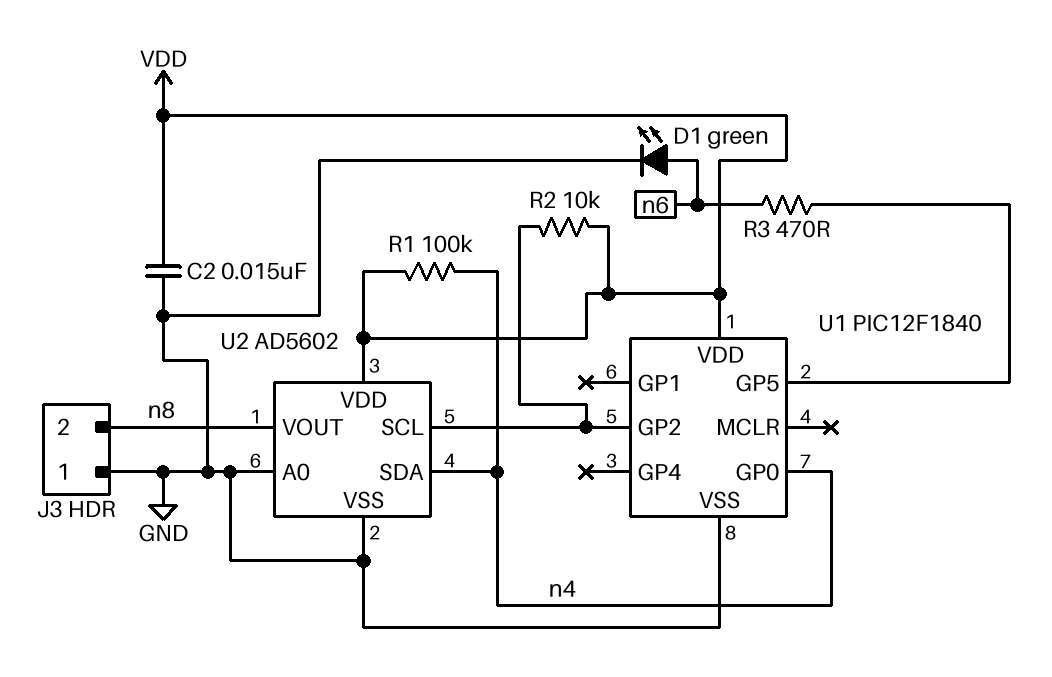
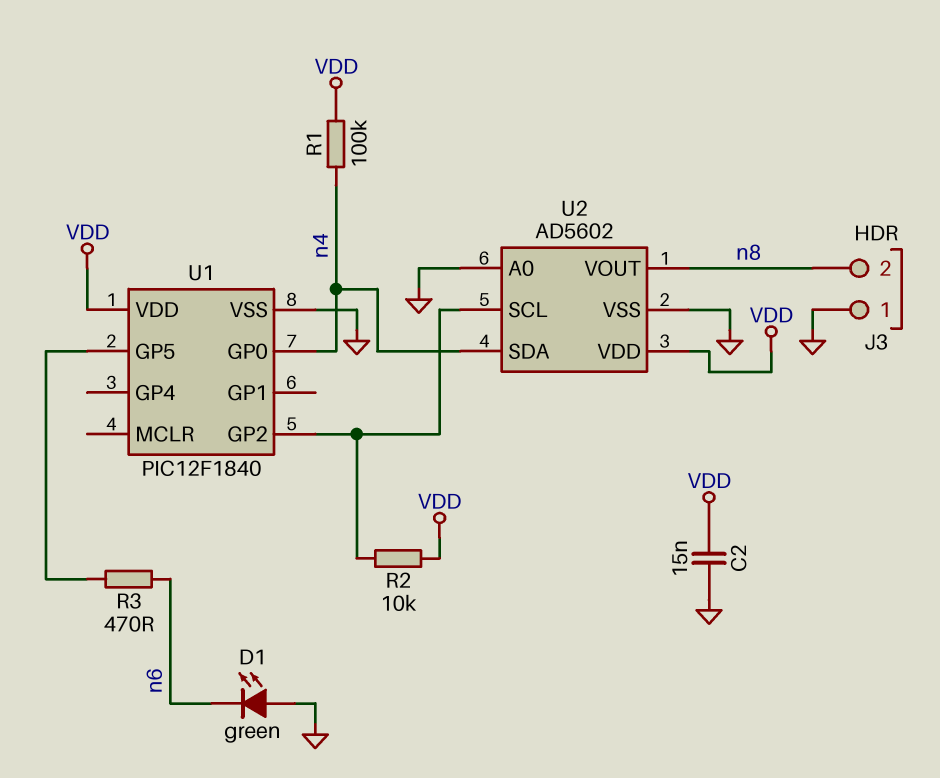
D1: LED green (A n6, K GND) -> LED green (A GND, K n6)

